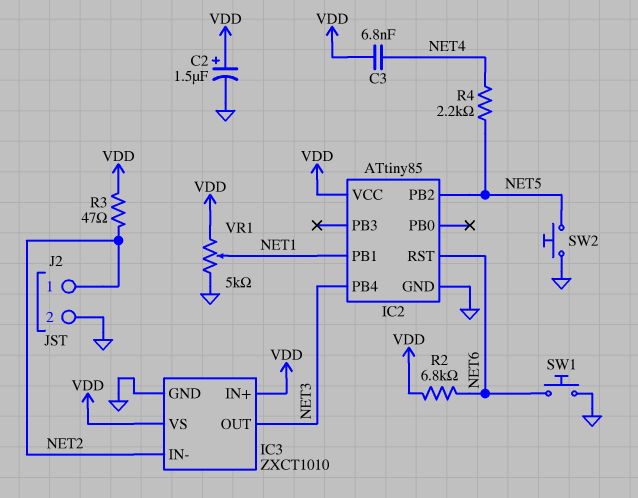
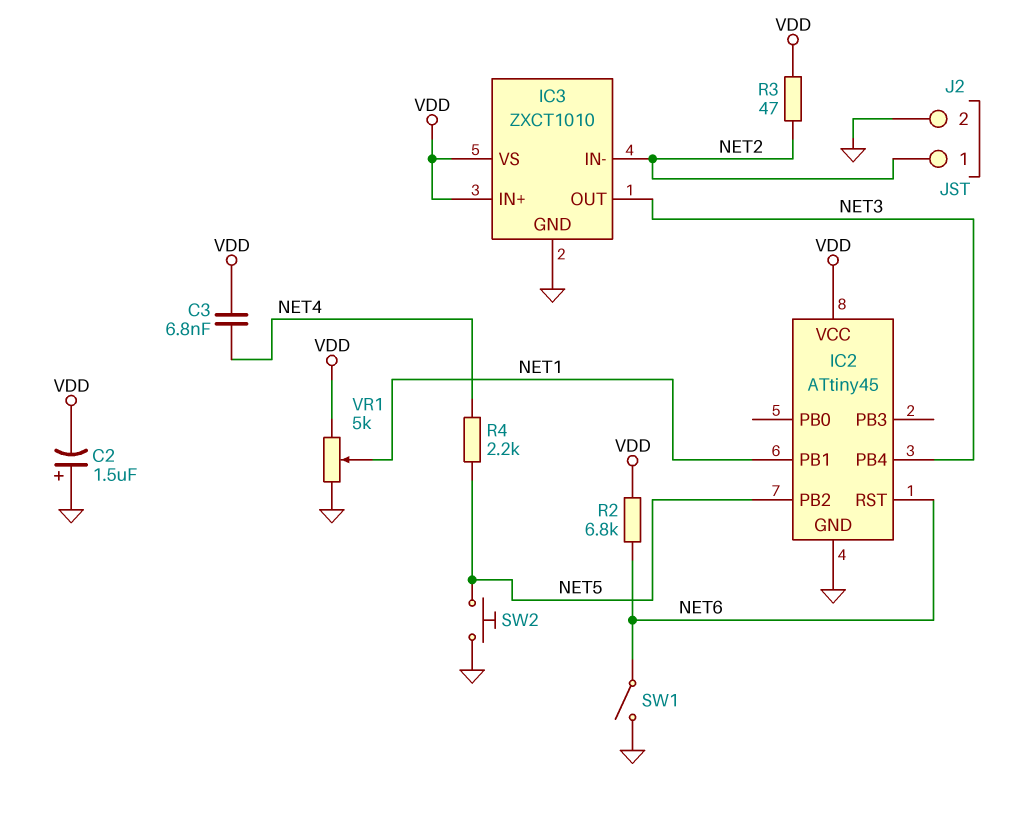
C2: 1.5uF (plus VDD, minus GND) -> 1.5uF (plus GND, minus VDD)
IC2: ATtiny85 -> ATtiny45
SW1: button (GND, NET6) -> switch (GND, NET6)

